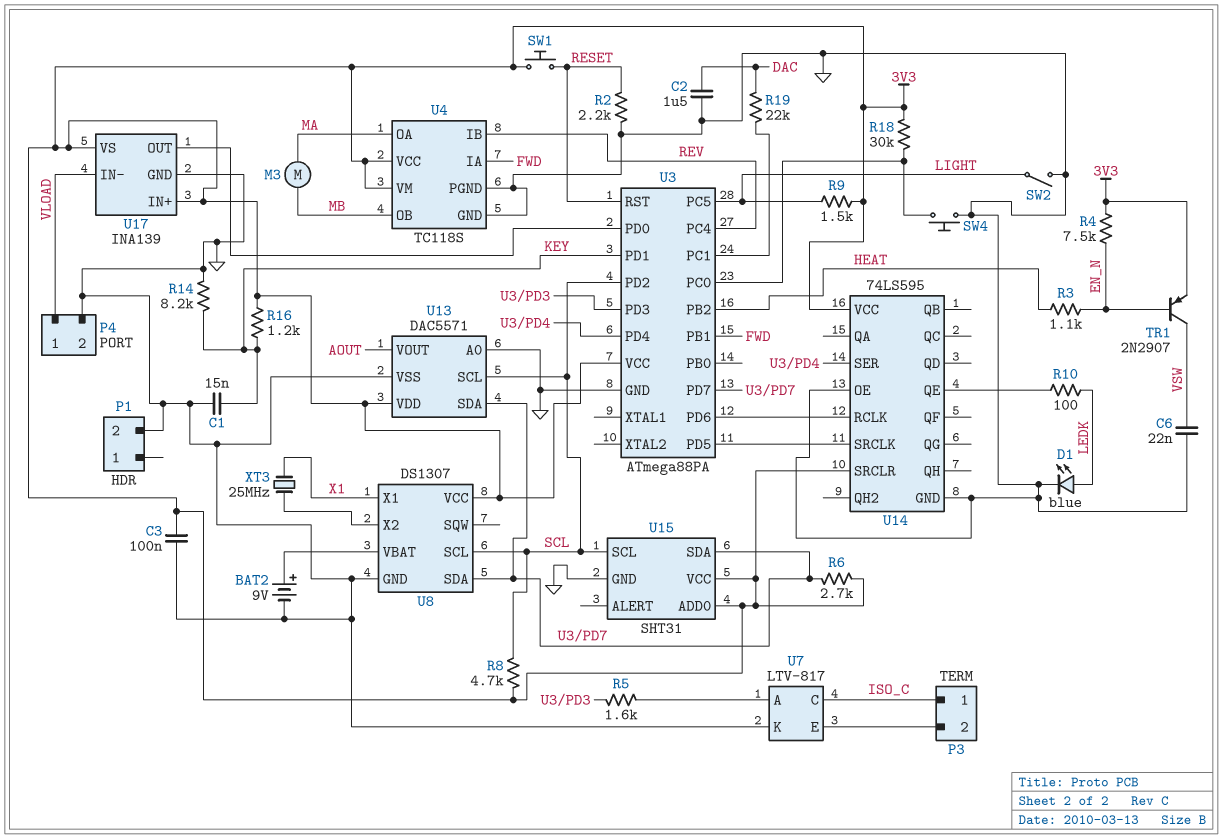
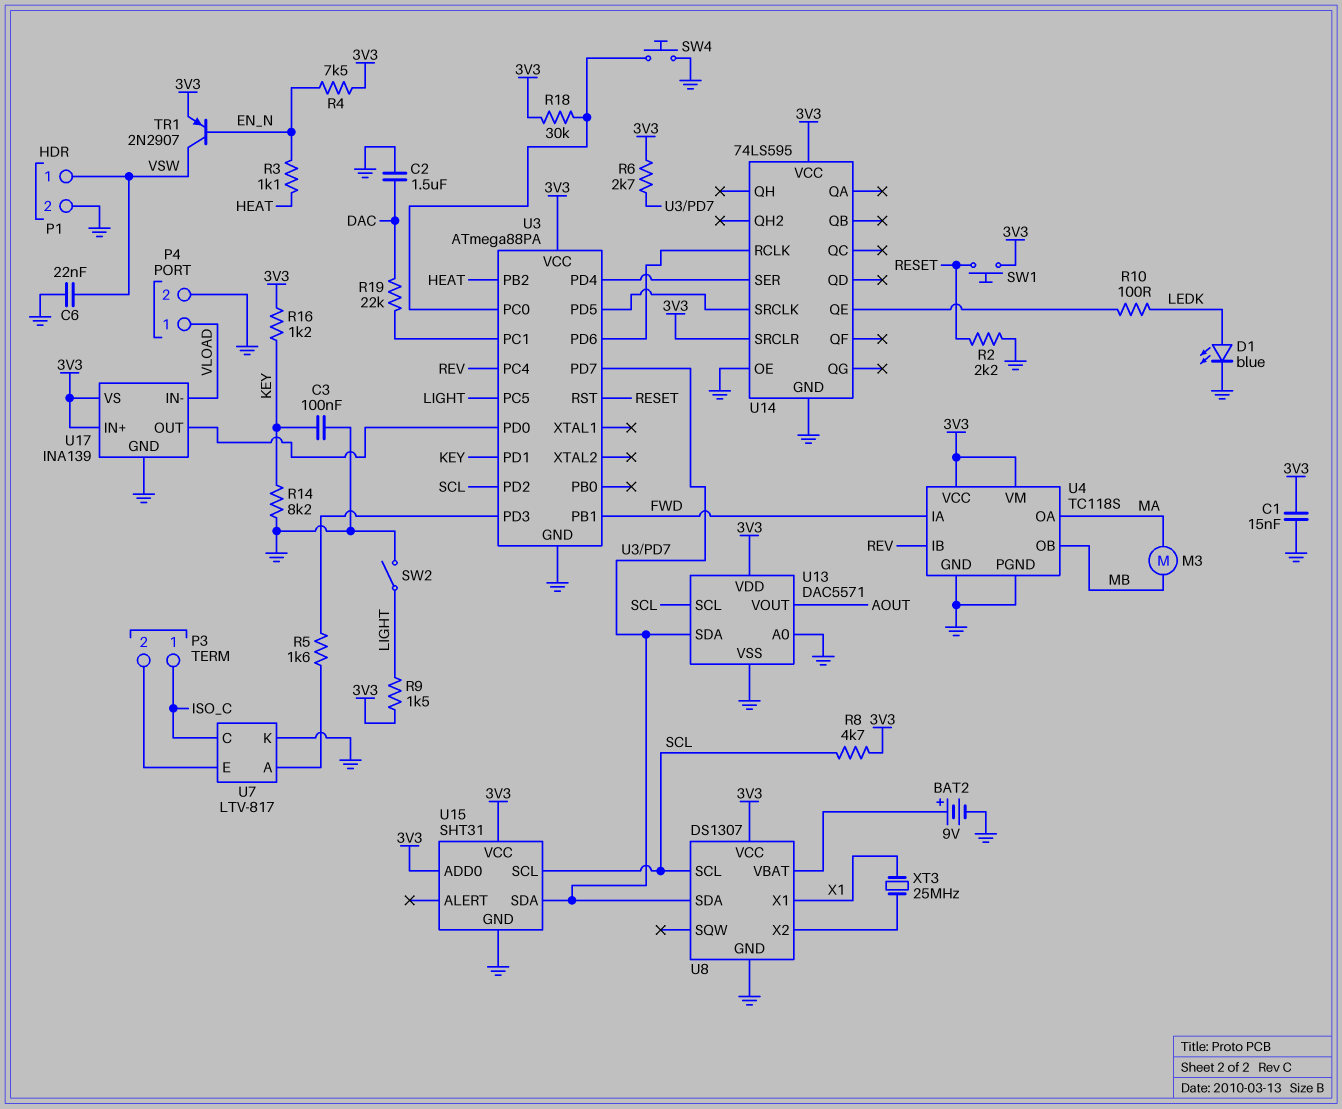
C1: 15nF (GND, KEY) -> 15nF (3V3, GND)
C3: 100nF (3V3, GND) -> 100nF (GND, KEY)
P1 pin 1: none -> VSW

